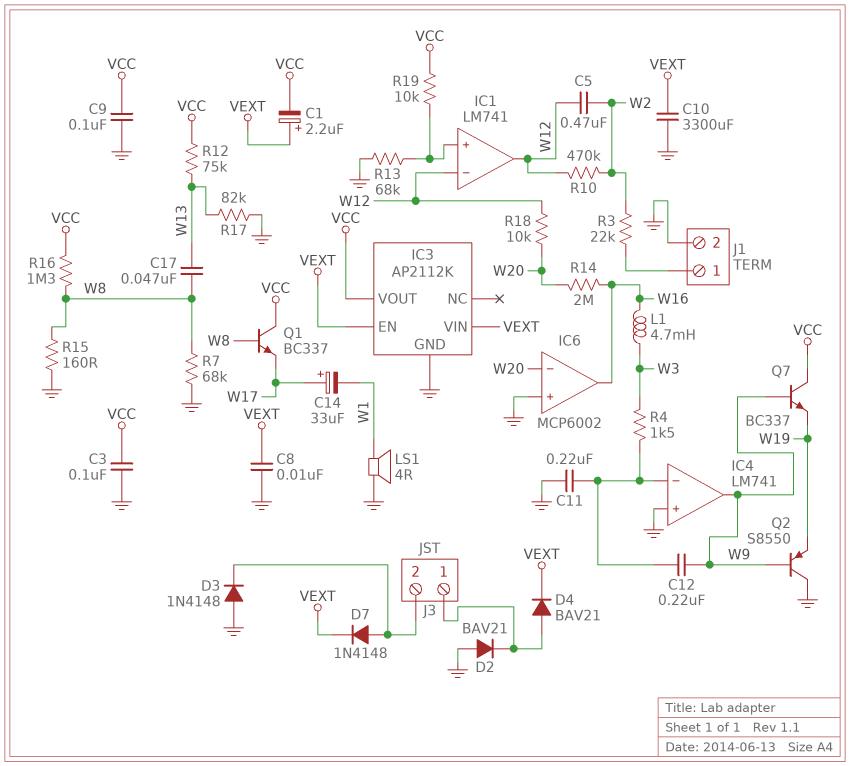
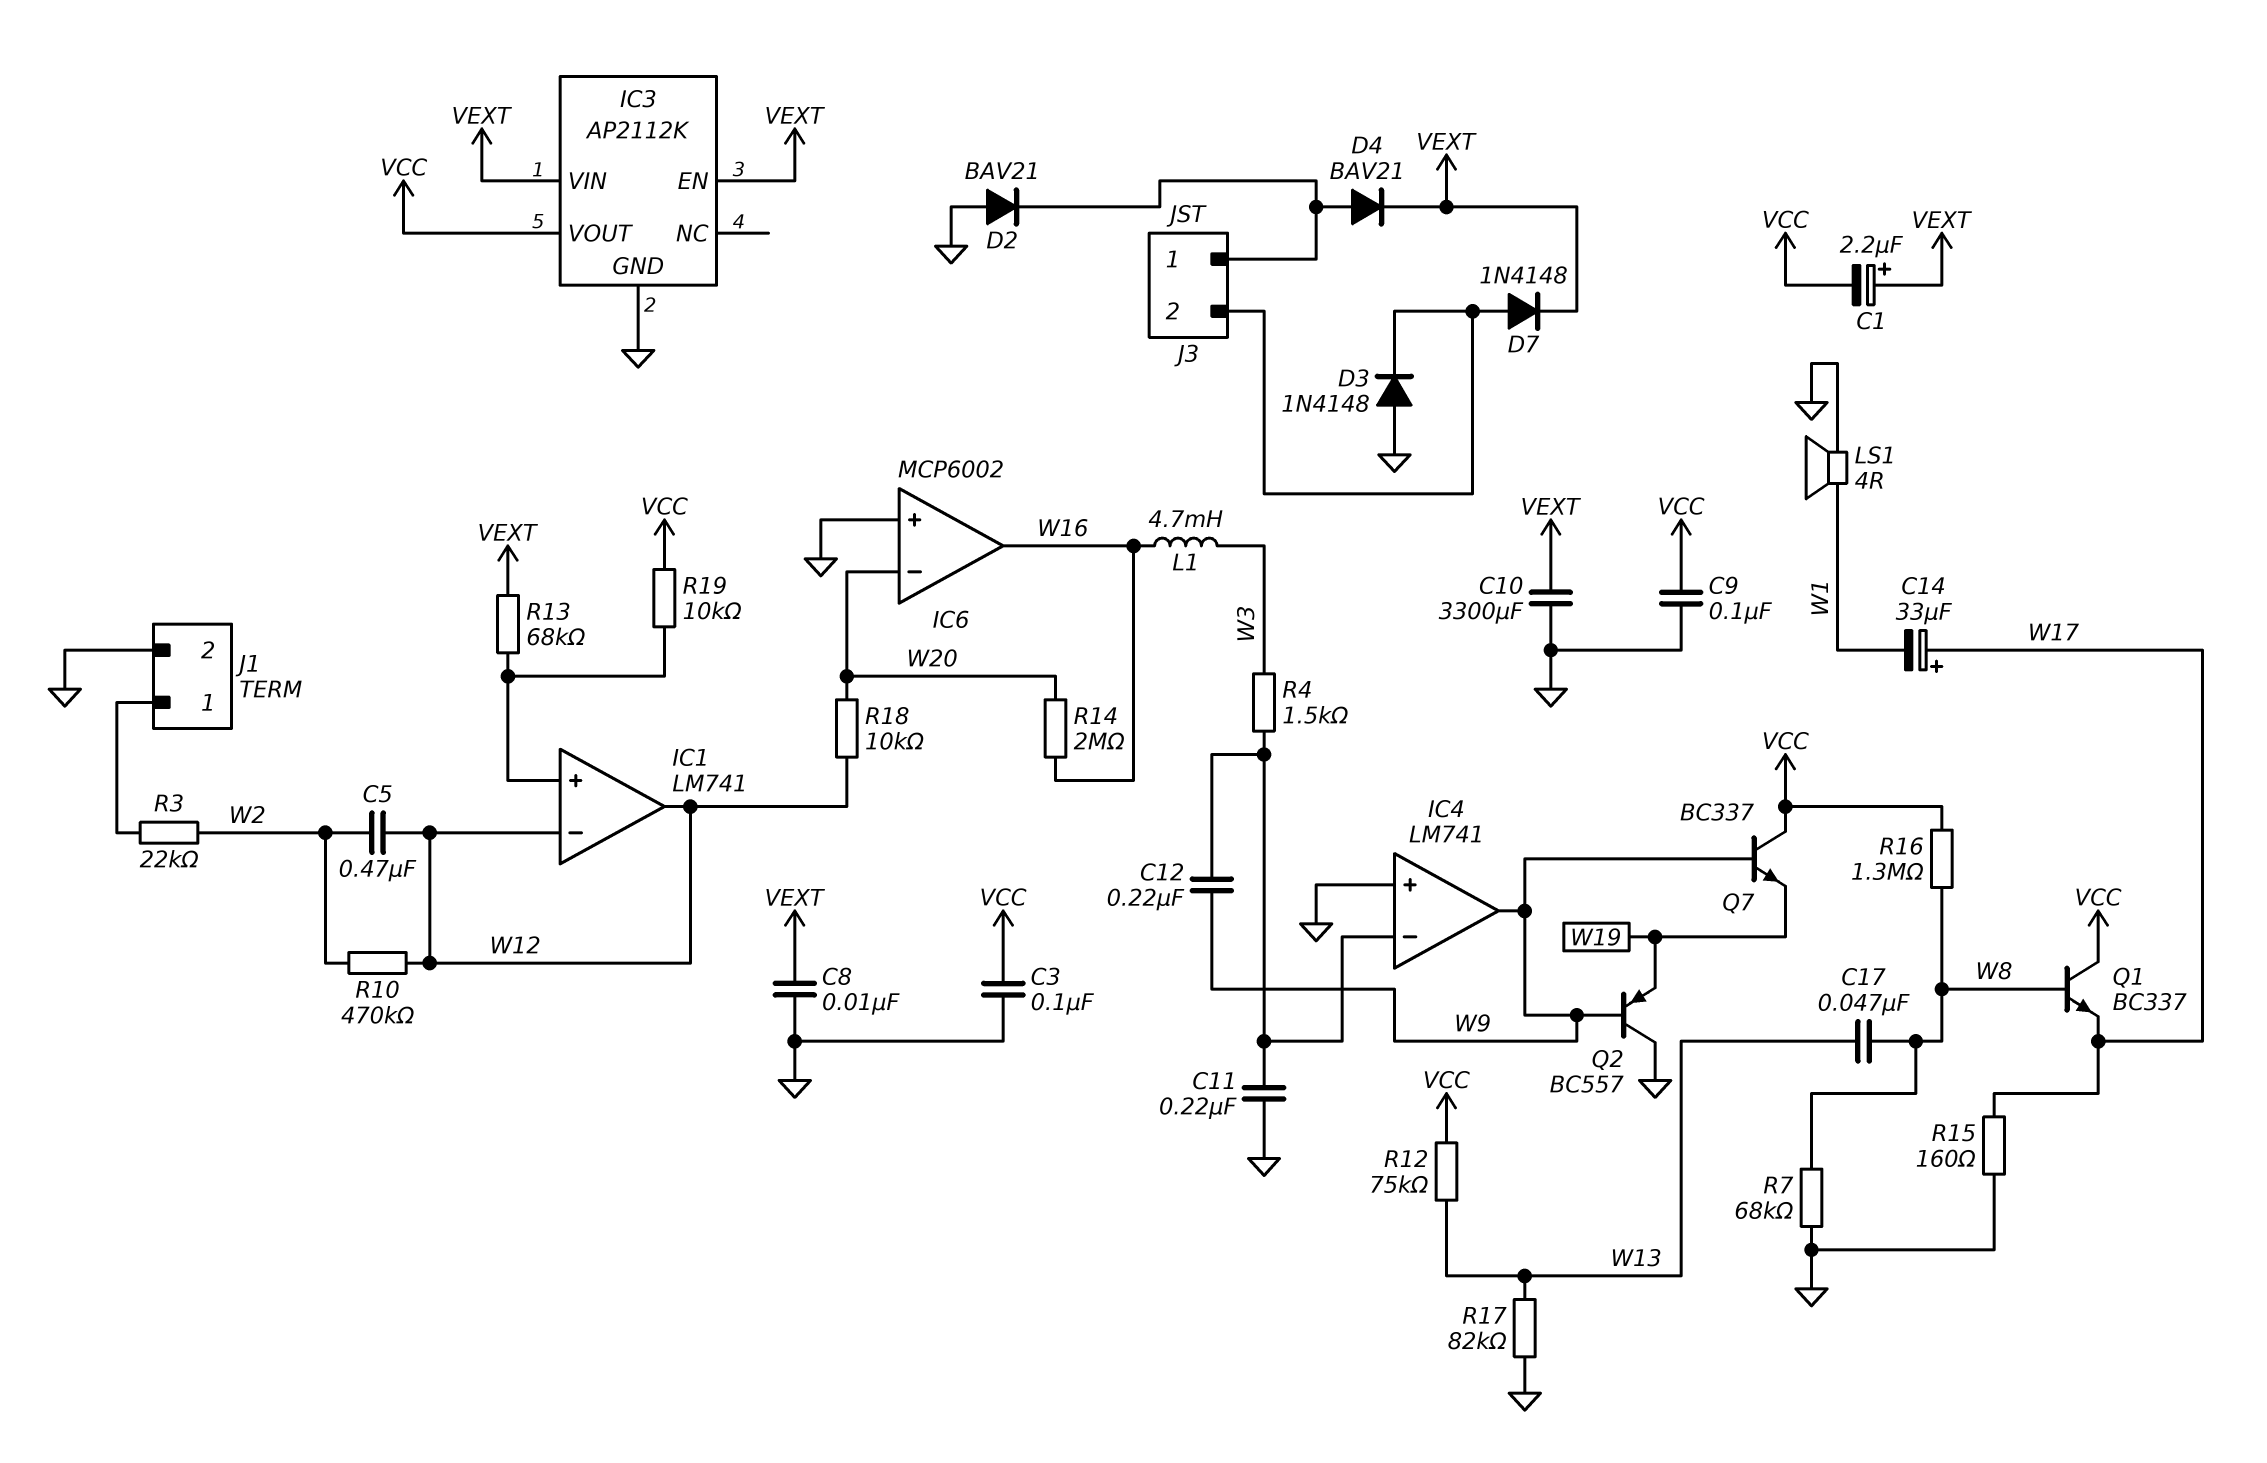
Q2: PNP S8550 (B W9, C GND, E W19) -> PNP BC557 (B W9, C GND, E W19)
R13: 68k (GND, IC1/in+) -> 68k (IC1/in+, VEXT)
R15: 160 (GND, W8) -> 160 (GND, W17)

